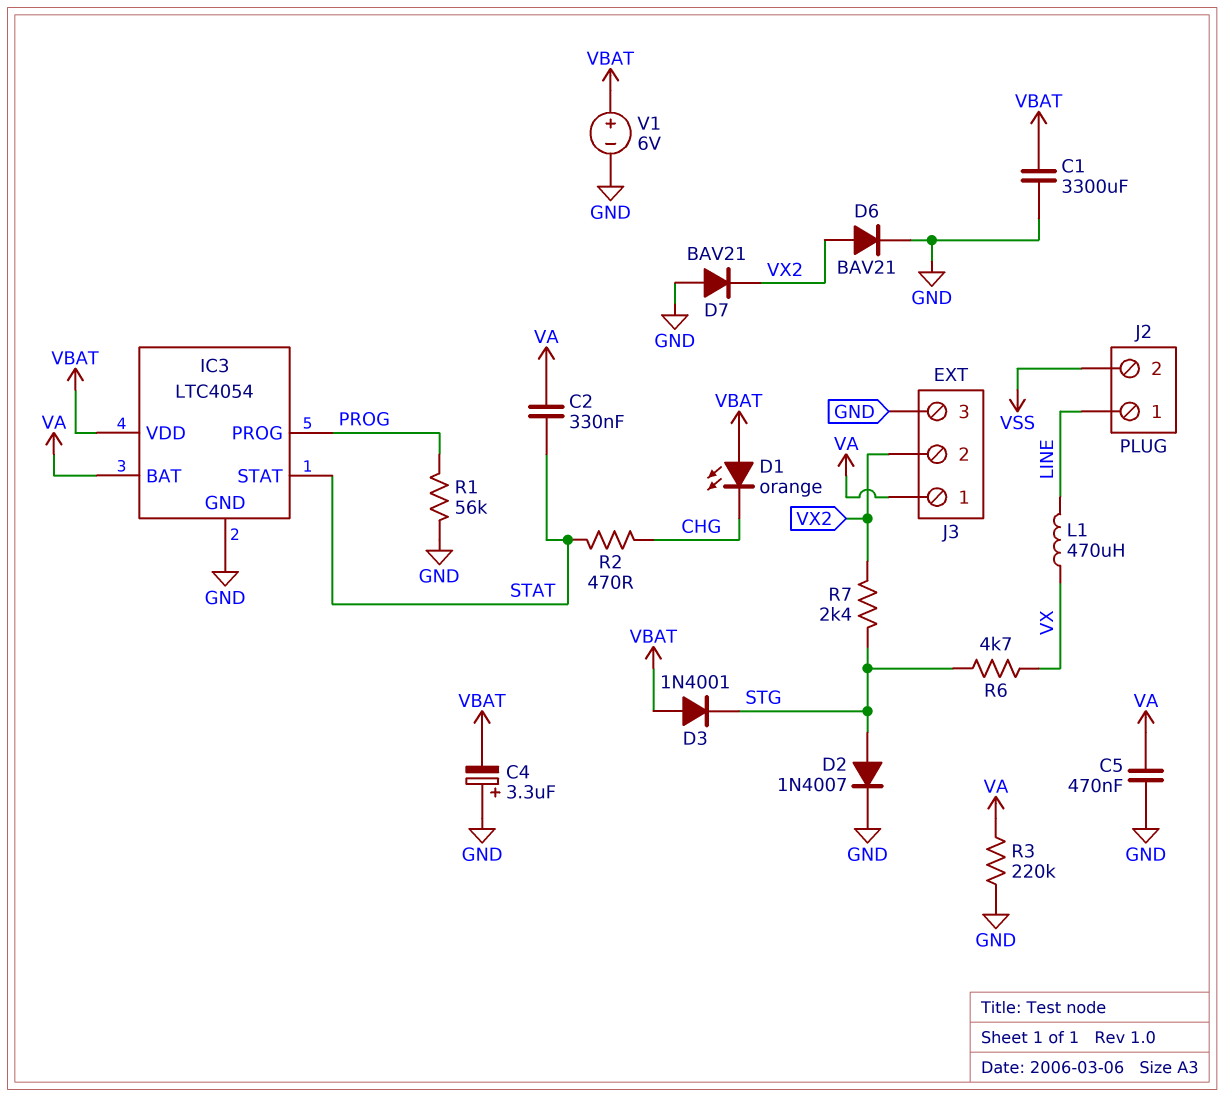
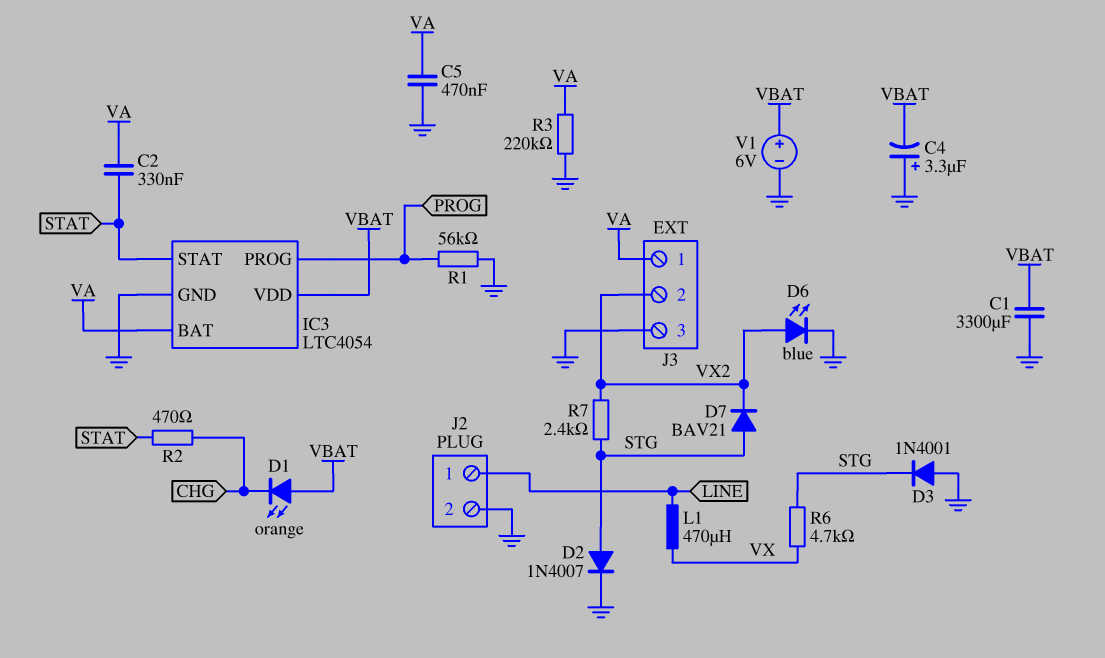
D3: diode 1N4001 (A VBAT, K STG) -> diode 1N4001 (A GND, K STG)
D6: diode BAV21 (A VX2, K GND) -> LED blue (A VX2, K GND)
D7: diode BAV21 (A GND, K VX2) -> diode BAV21 (A STG, K VX2)
J2 pin 2: VSS -> GND

